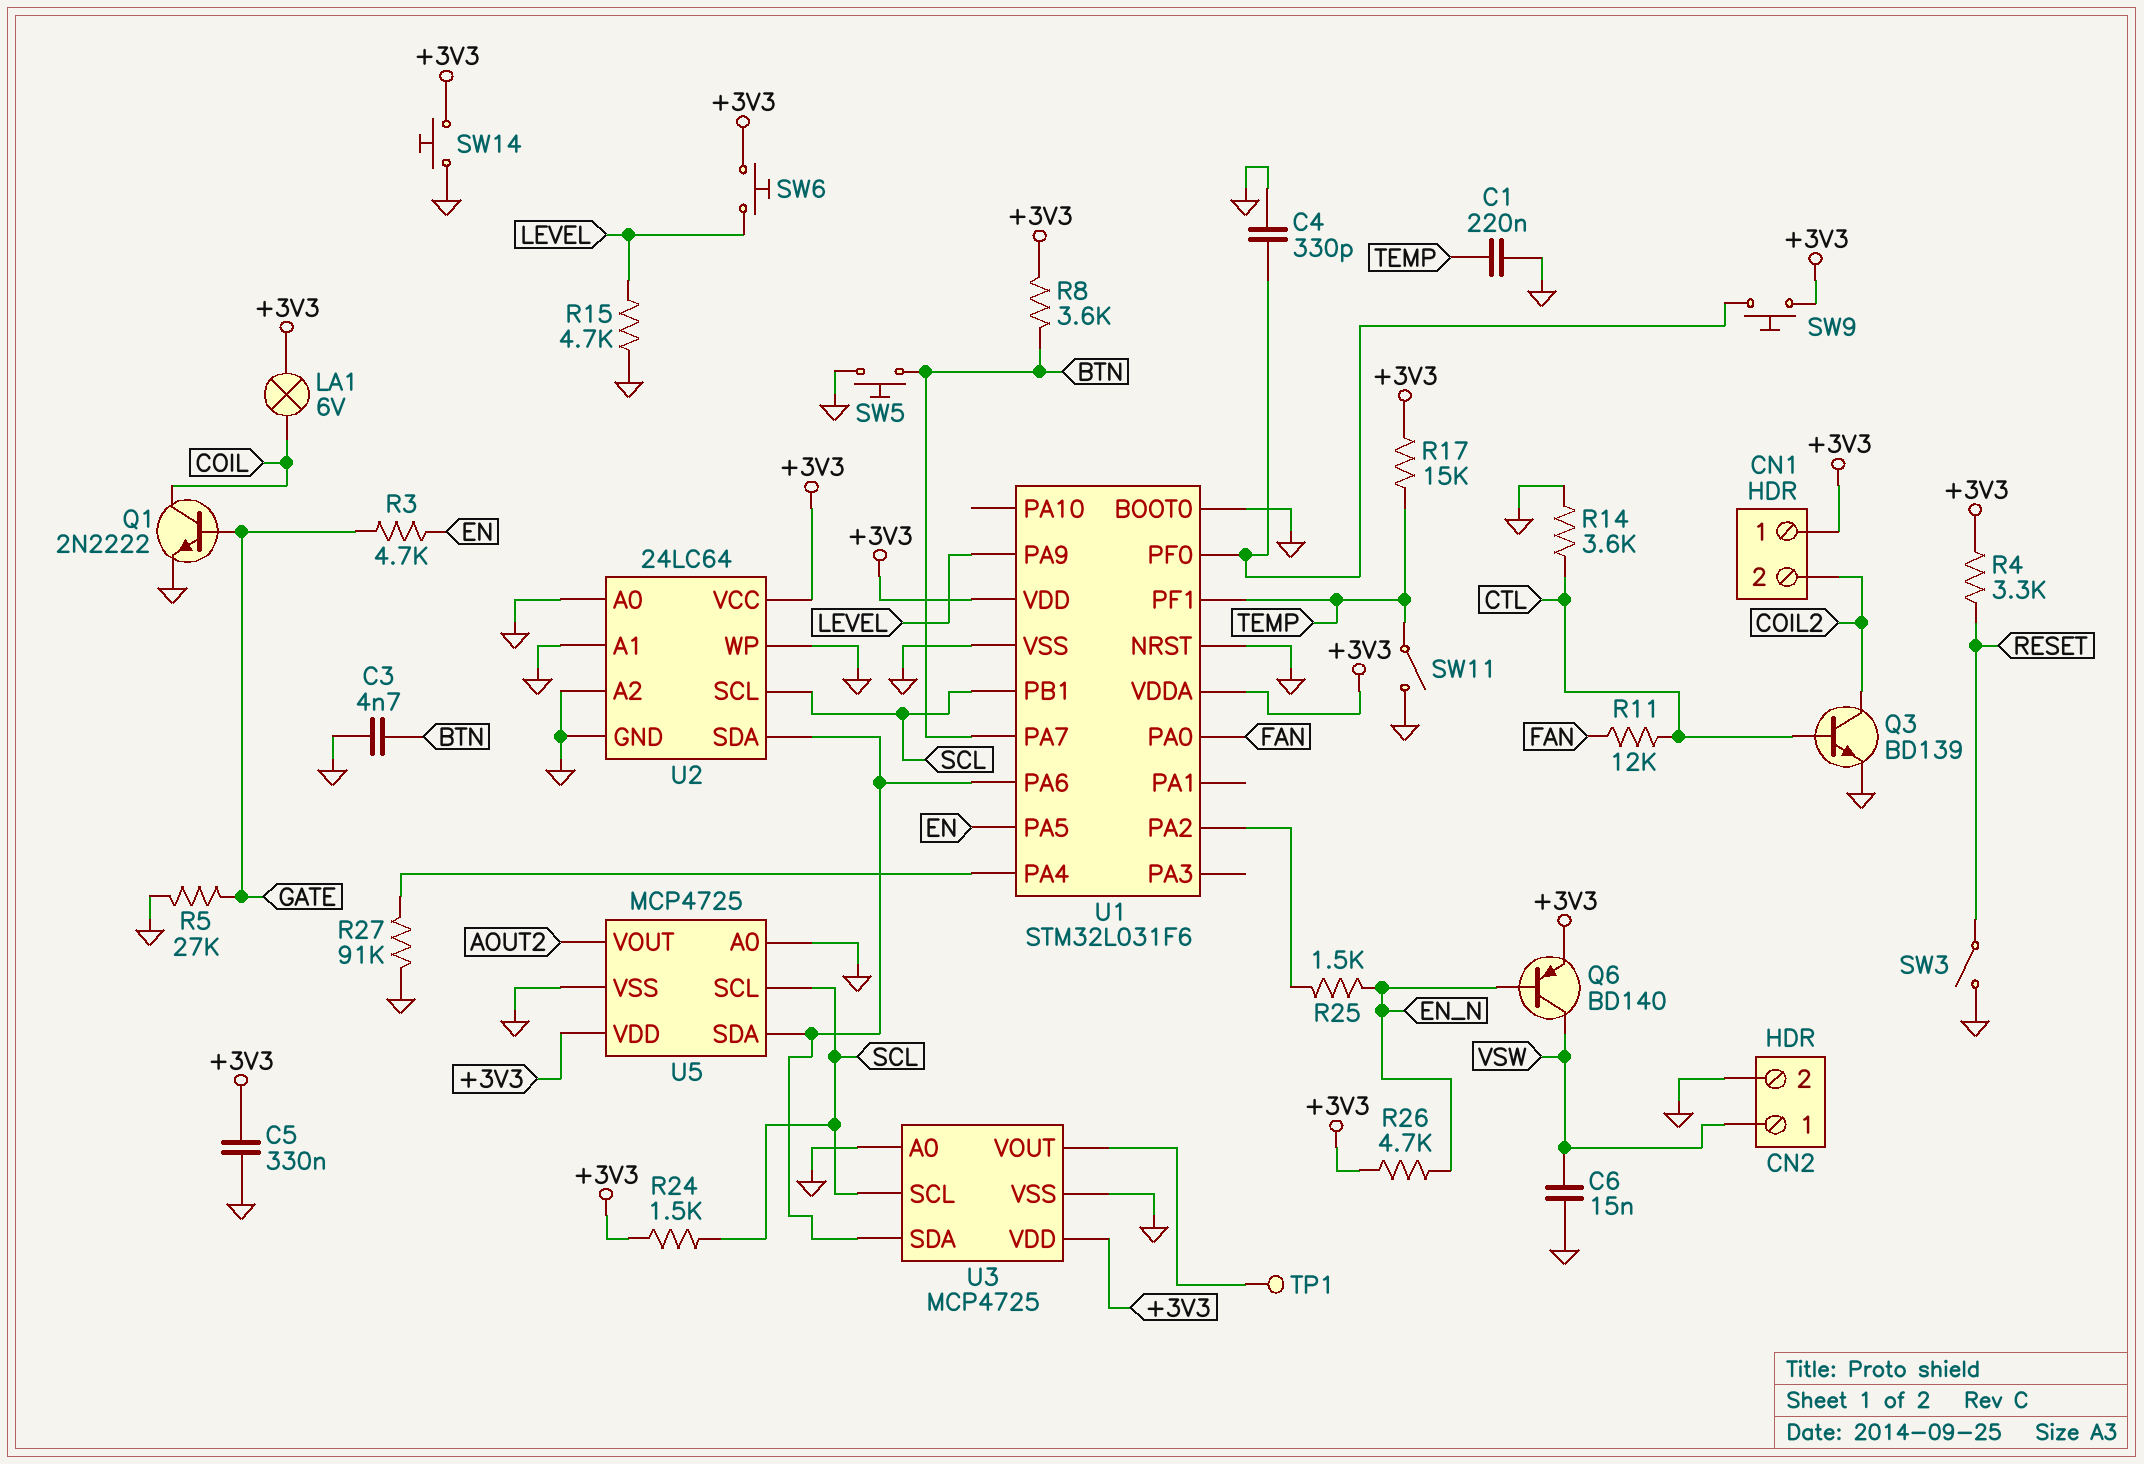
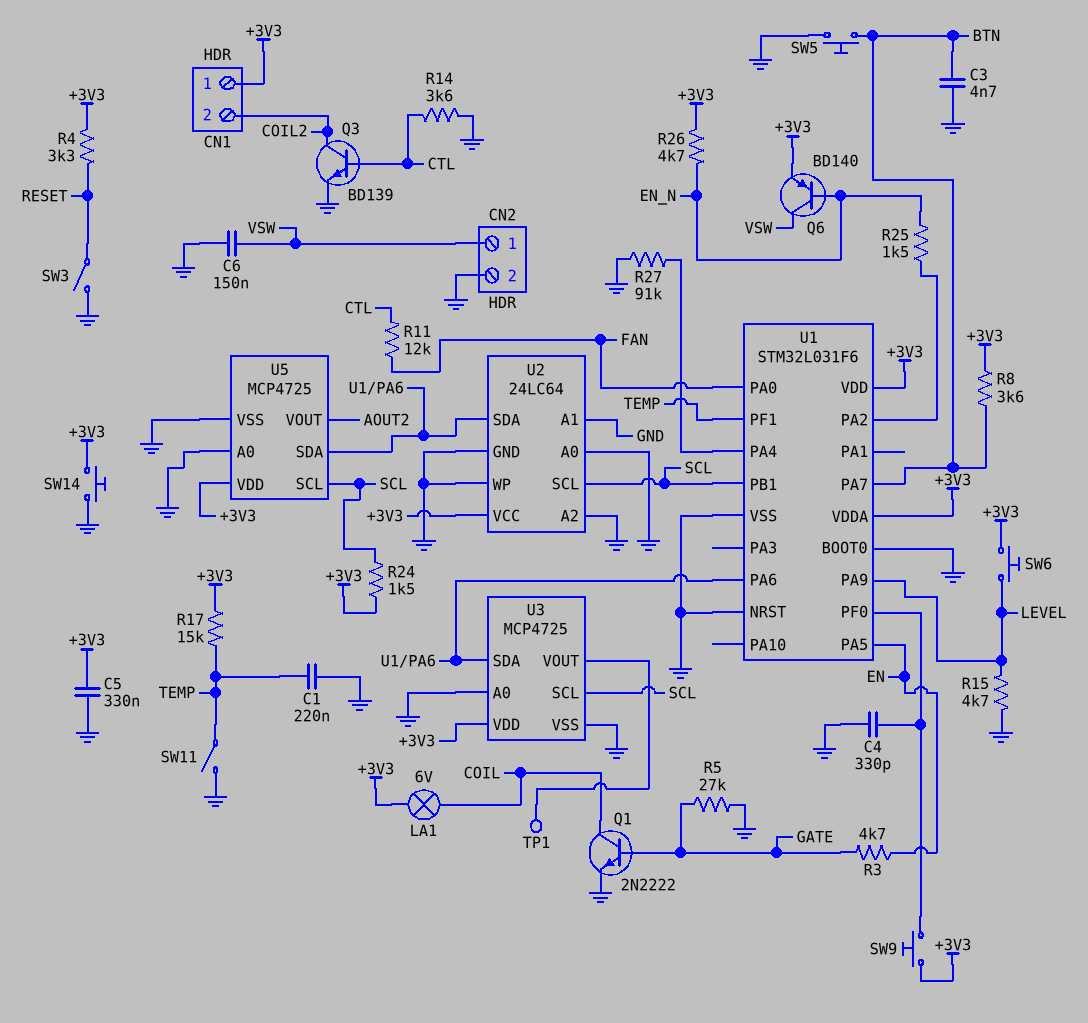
C6: 15nF (GND, VSW) -> 150nF (GND, VSW)

